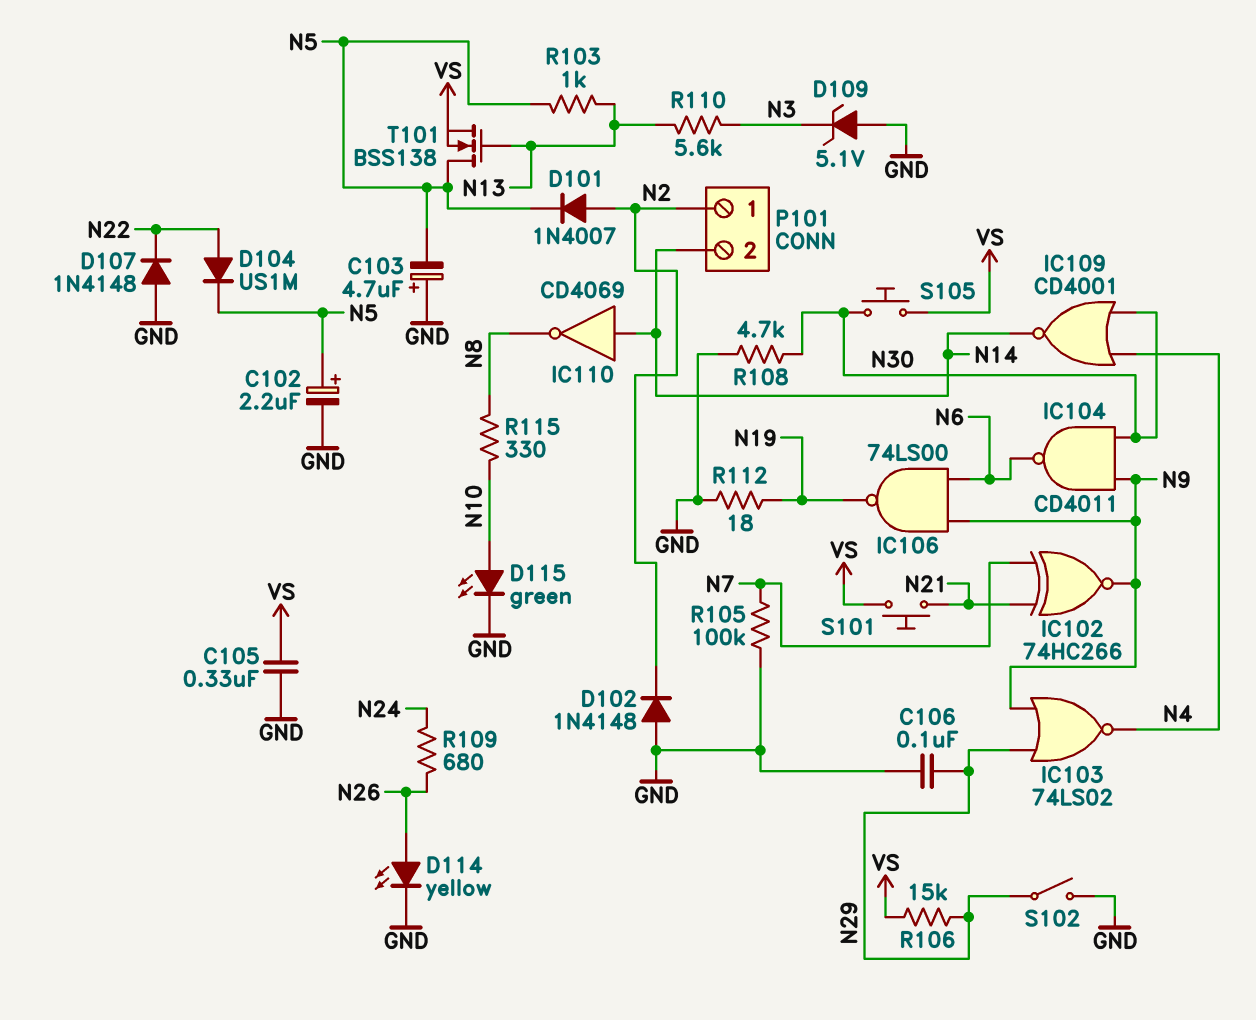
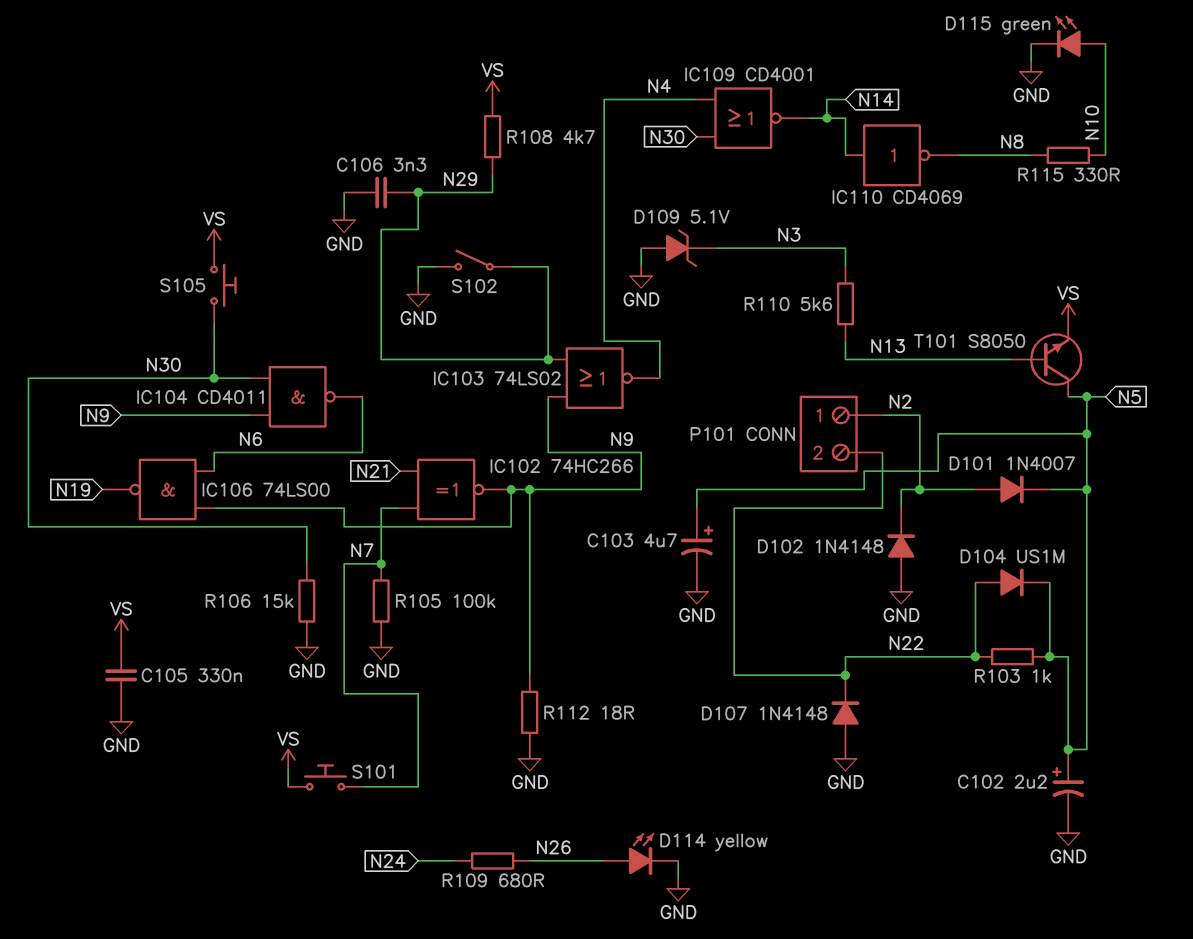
C103: 4.7uF (plus GND, minus N5) -> 4.7uF (plus N5, minus GND)
C106: 100nF (GND, N29) -> 3.3nF (GND, N29)
P101 pin 2: N14 -> N22
R103: 1k (N5, N13) -> 1k (N5, N22)
R106: 15k (N29, VS) -> 15k (GND, N30)
R108: 4.7k (GND, N30) -> 4.7k (N29, VS)
R112: 18 (GND, N19) -> 18 (GND, N9)
S101: button (N21, VS) -> button (N7, VS)
T101: NMOS BSS138 (G N13, D N5, S VS) -> NPN S8050 (B N13, C N5, E VS)

